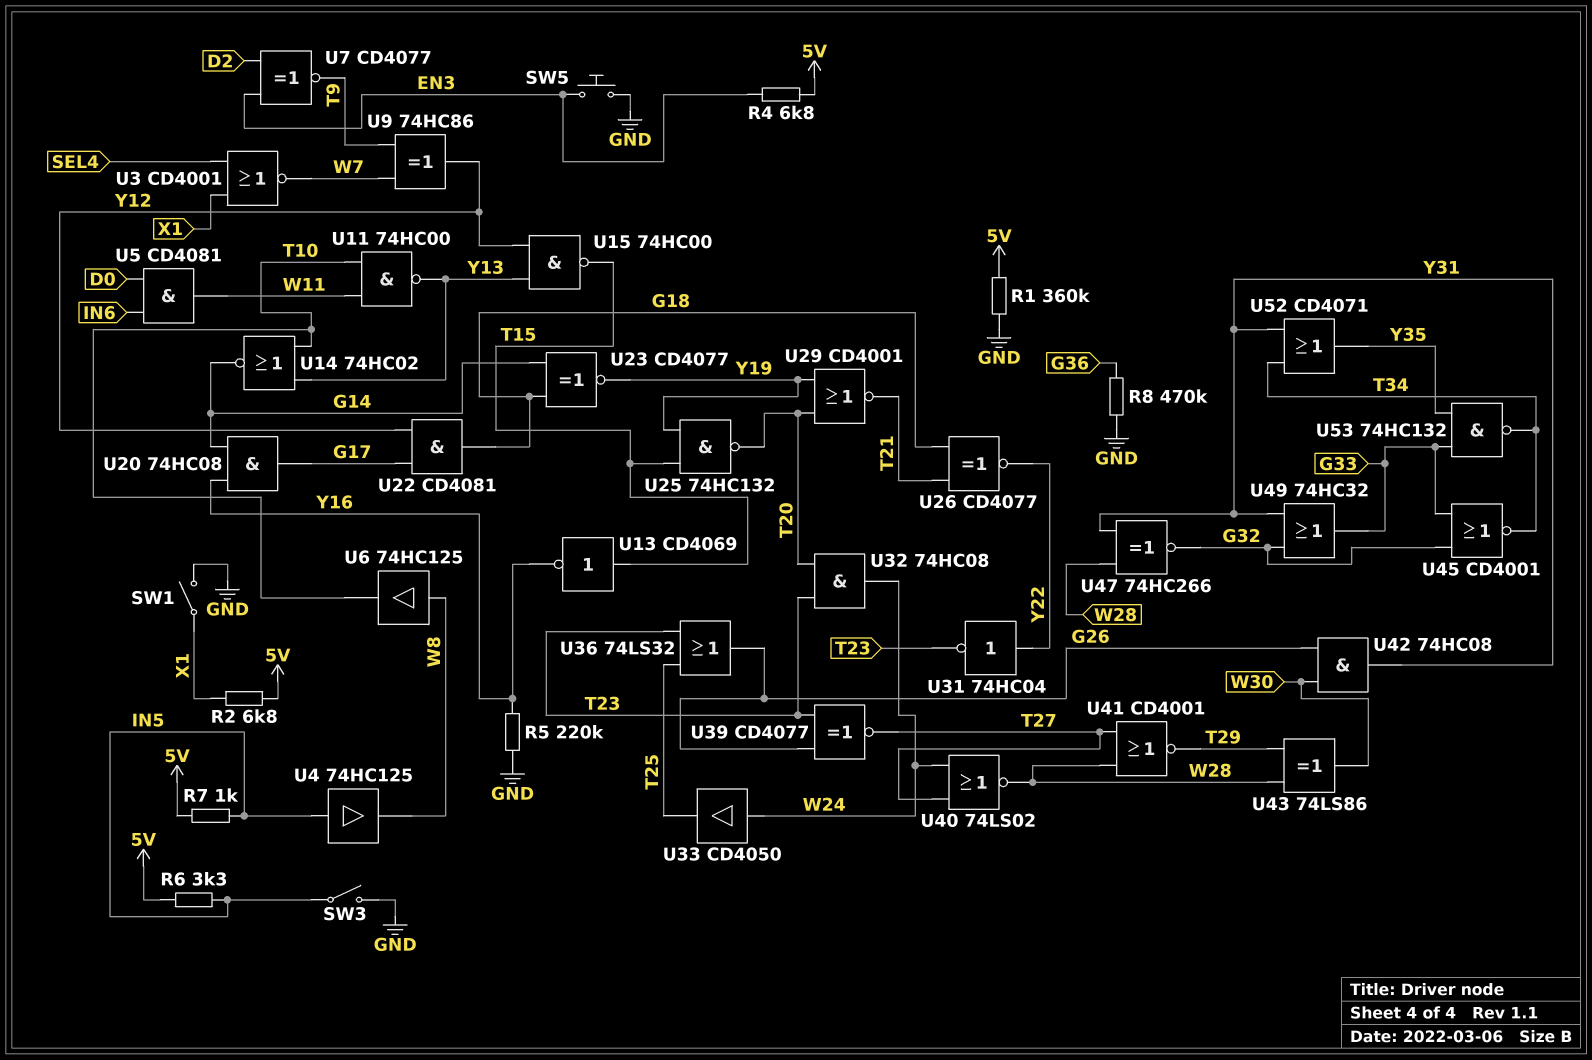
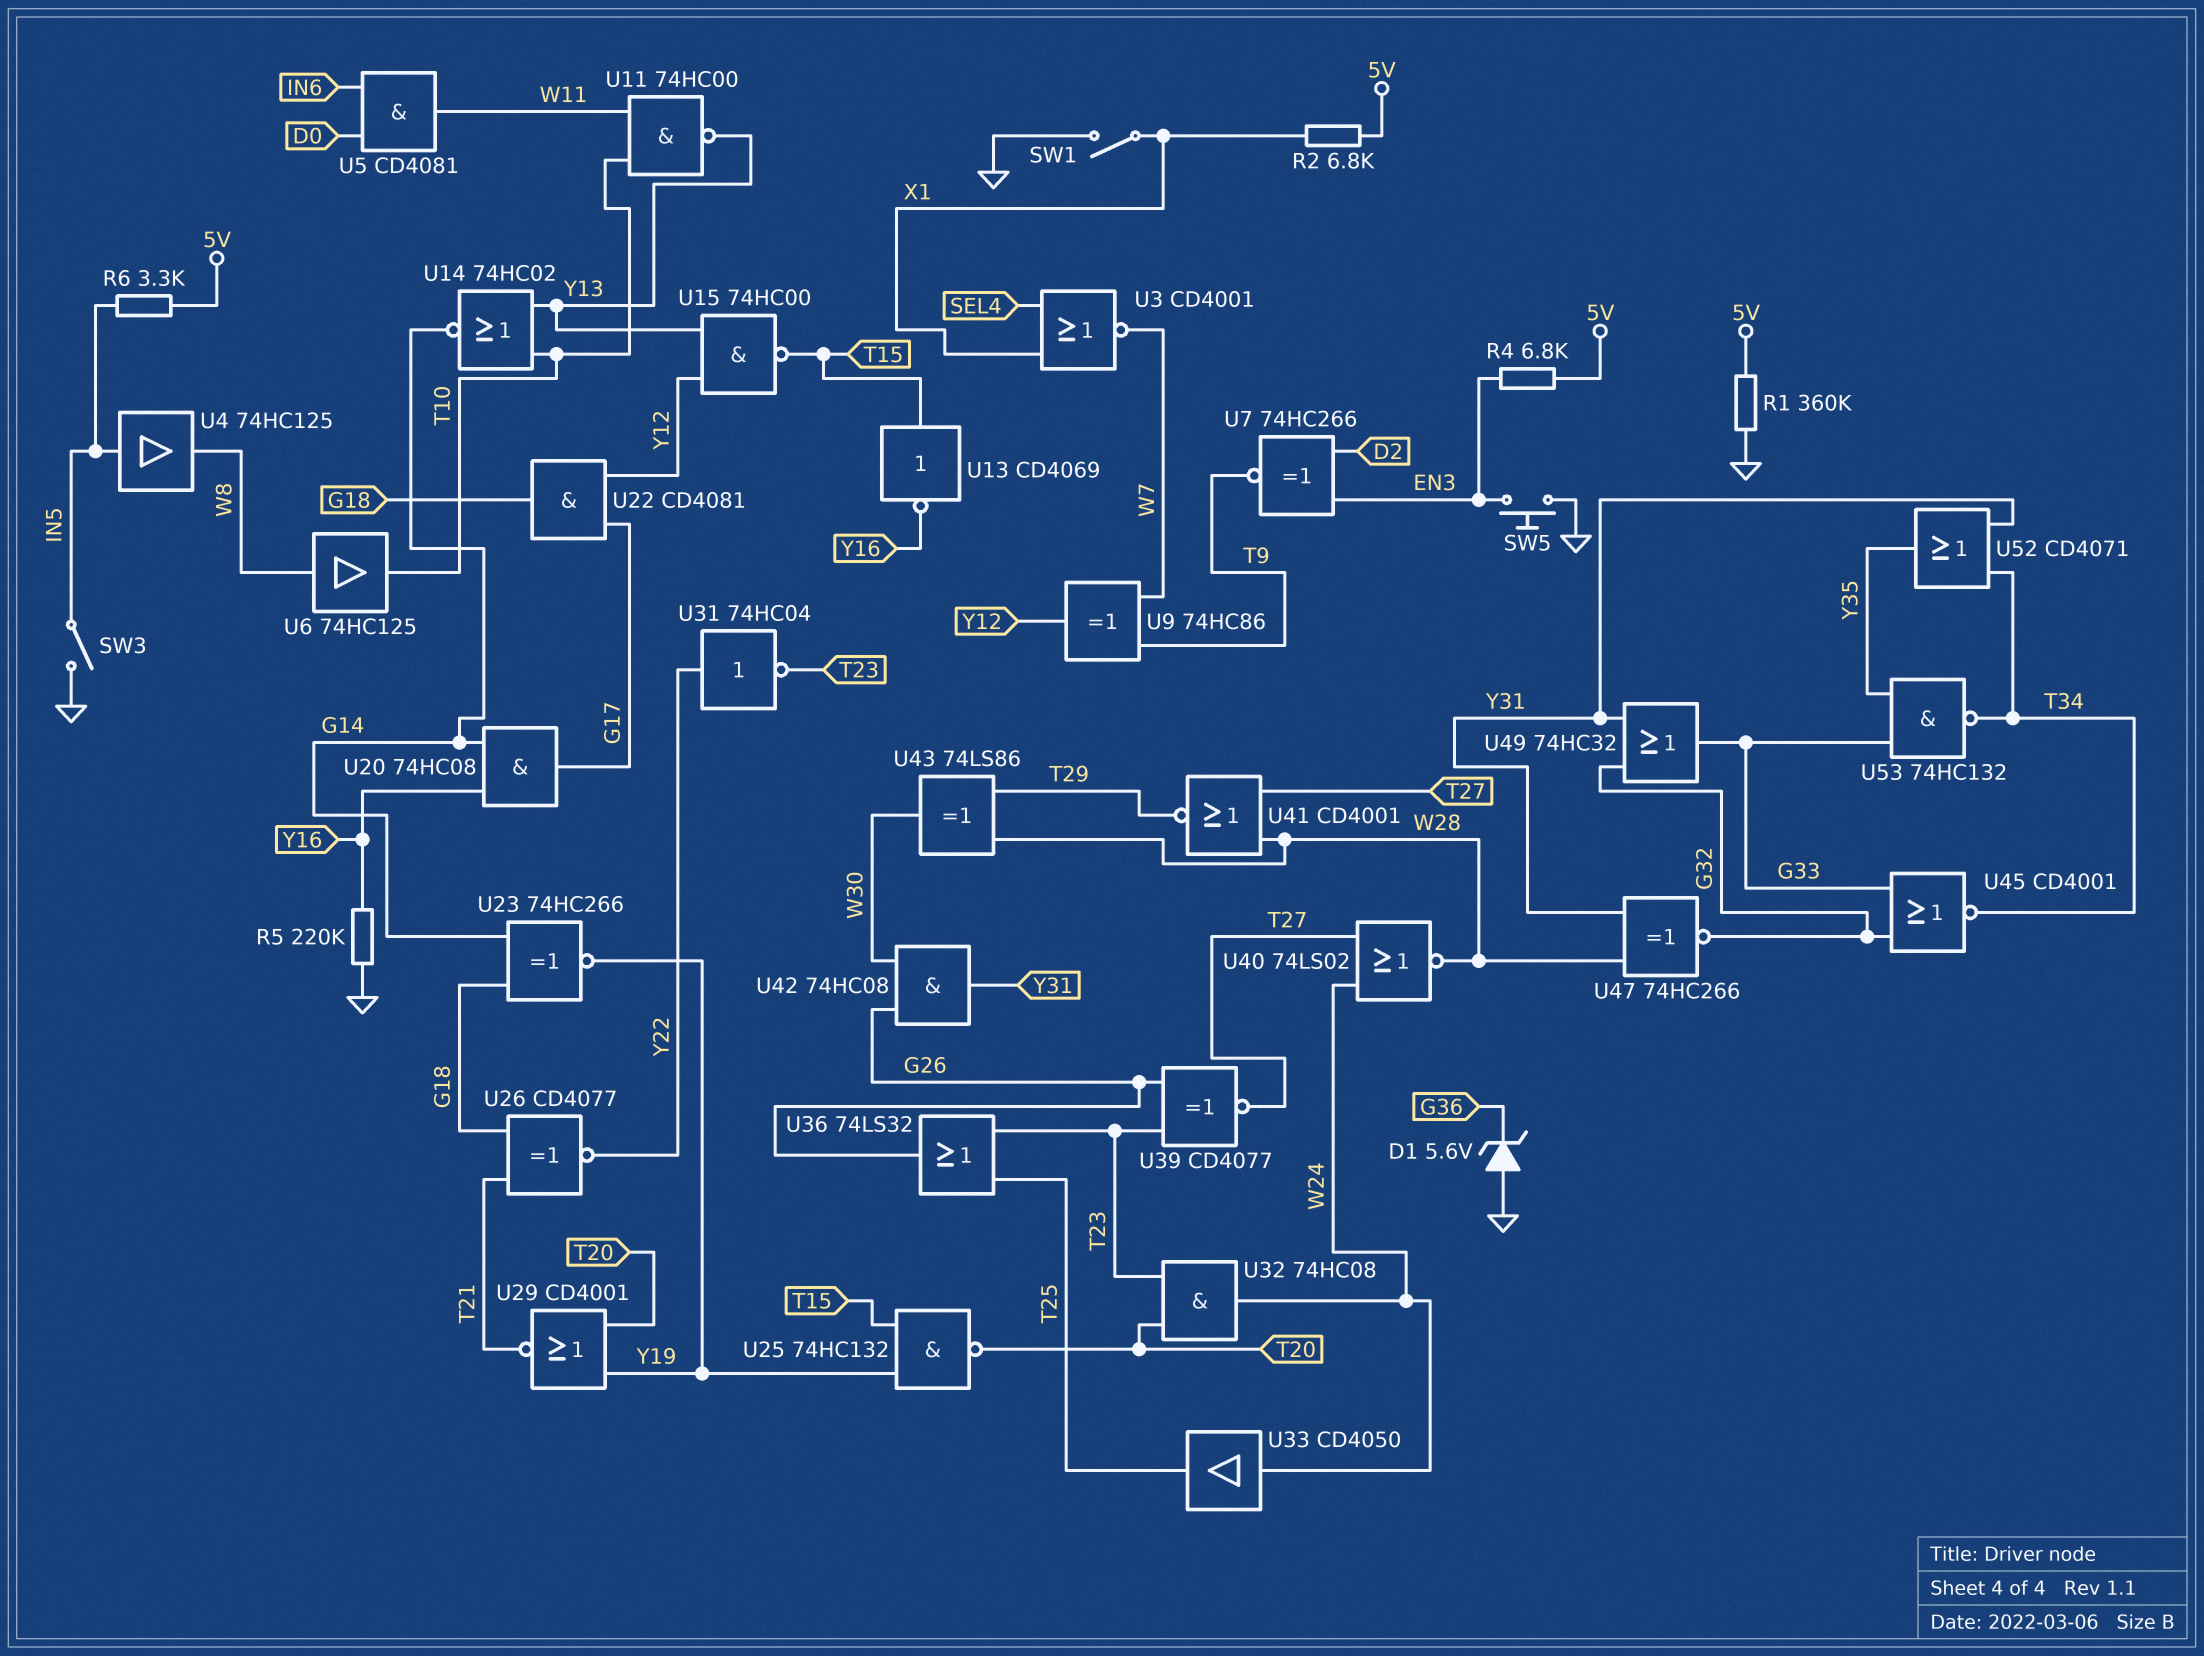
D1: none -> zener 5.6V (A GND, K G36)
R7: 1k (5V, IN5) -> none
R8: 470k (G36, GND) -> none
U7: XNOR CD4077 (in D2, in EN3, out T9) -> XNOR 74HC266 (in D2, in EN3, out T9)
U23: XNOR CD4077 (in G14, in G18, out Y19) -> XNOR 74HC266 (in G14, in G18, out Y19)

